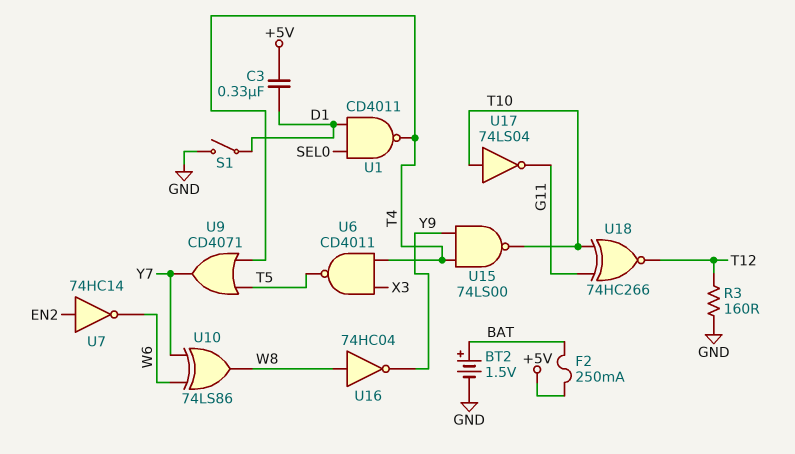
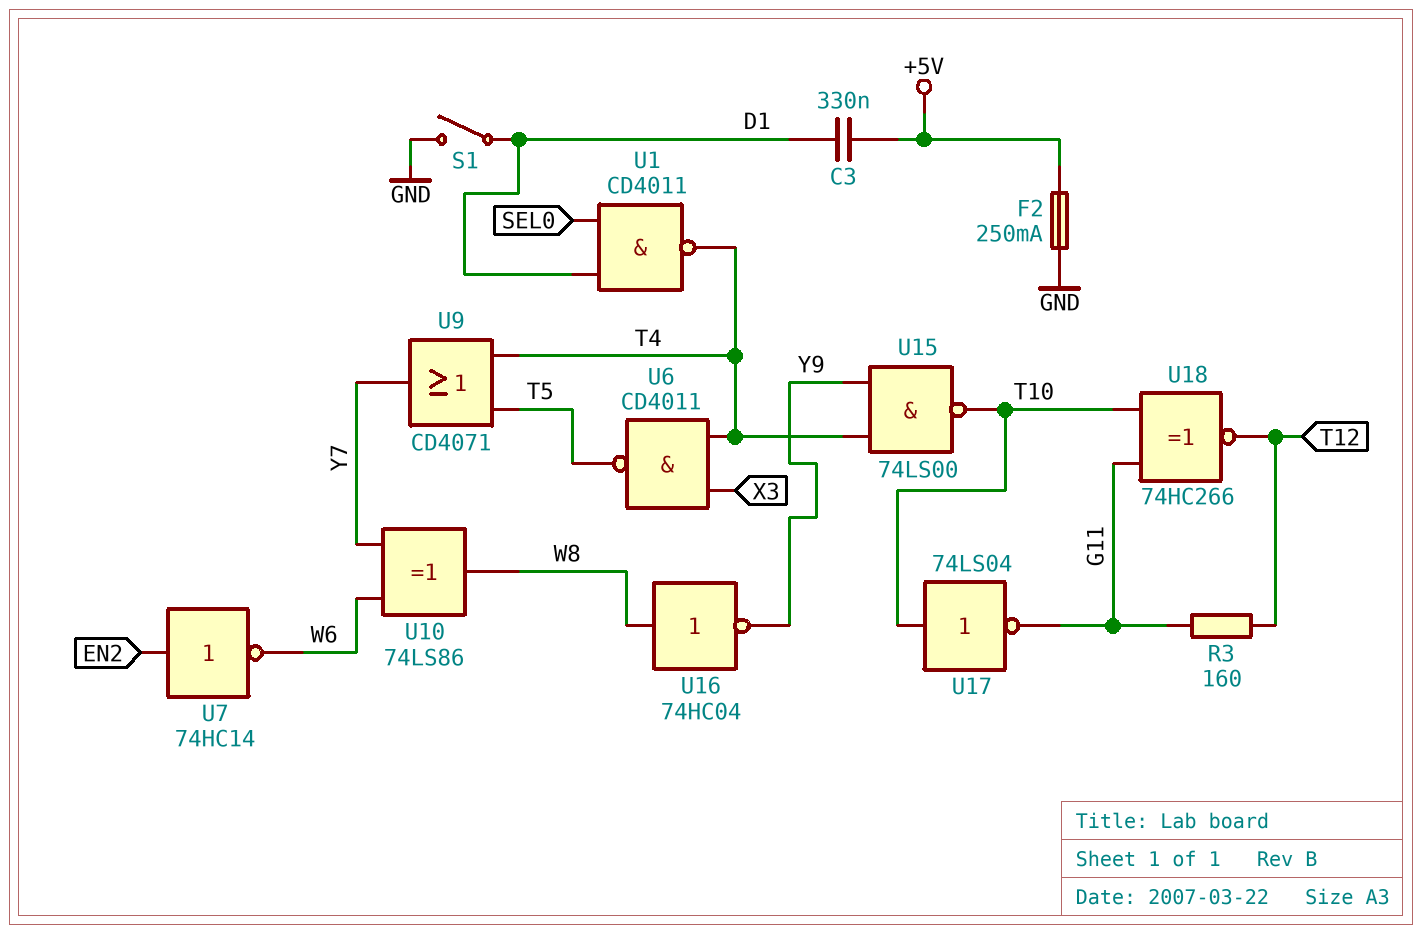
BT2: 1.5V (plus BAT, minus GND) -> none
F2: 250mA (+5V, BAT) -> 250mA (+5V, GND)
R3: 160 (GND, T12) -> 160 (G11, T12)

